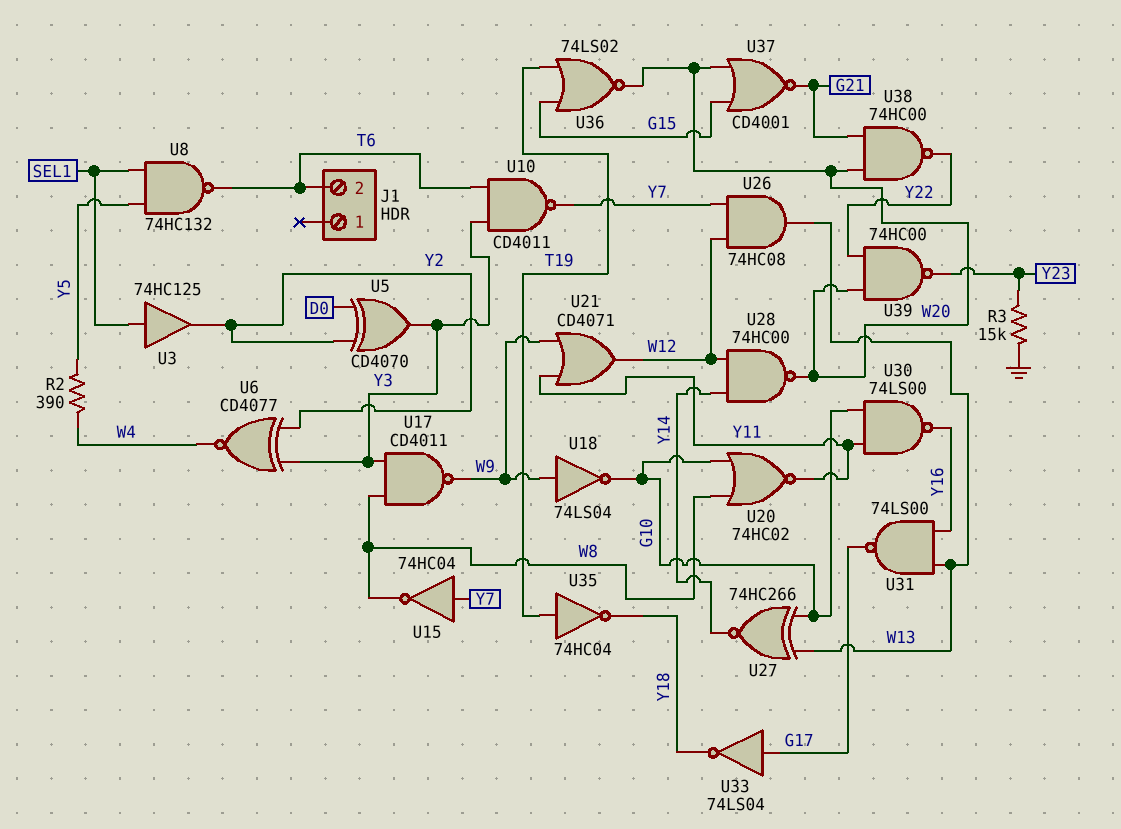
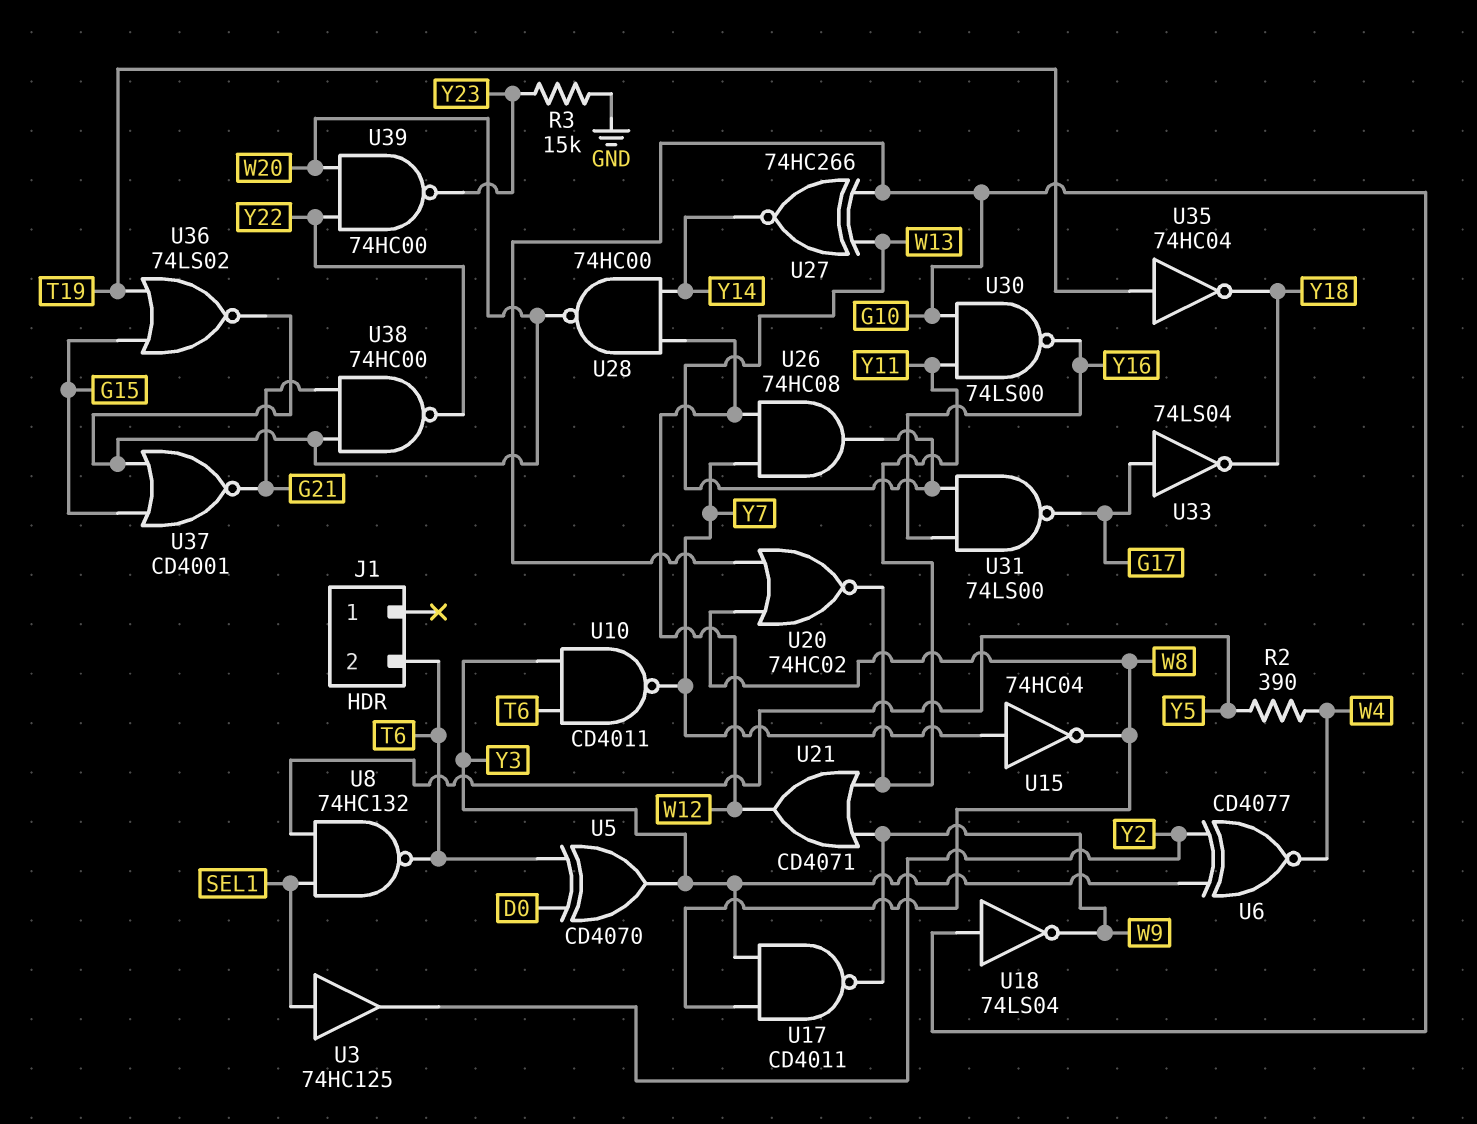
U5: XOR CD4070 (in D0, in Y2, out Y3) -> XOR CD4070 (in D0, in T6, out Y3)
U18: NOT 74LS04 (in W9, out G10) -> NOT 74LS04 (in G10, out W9)

